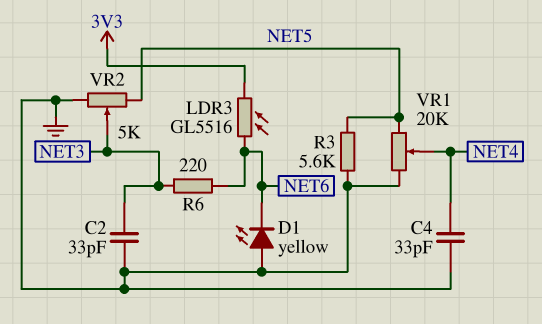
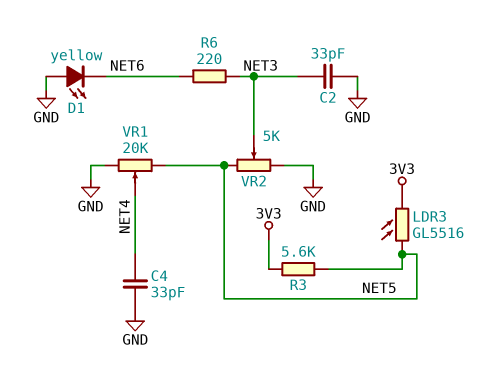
LDR3: GL5516 (3V3, NET6) -> GL5516 (3V3, NET5)
R3: 5.6k (GND, NET5) -> 5.6k (3V3, NET5)

